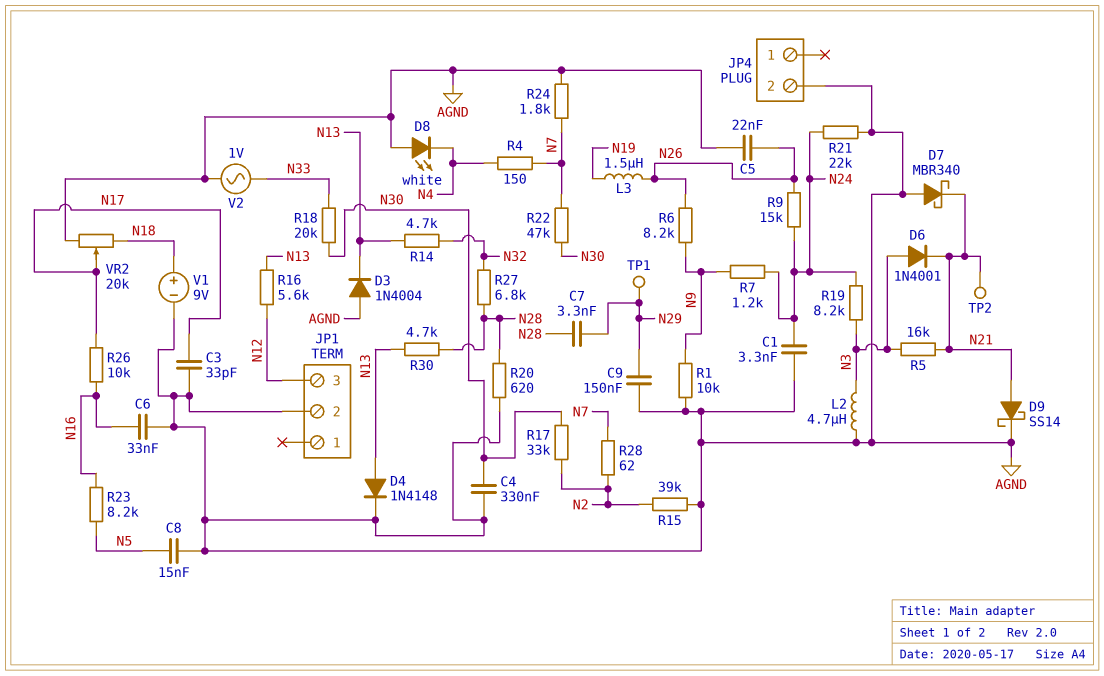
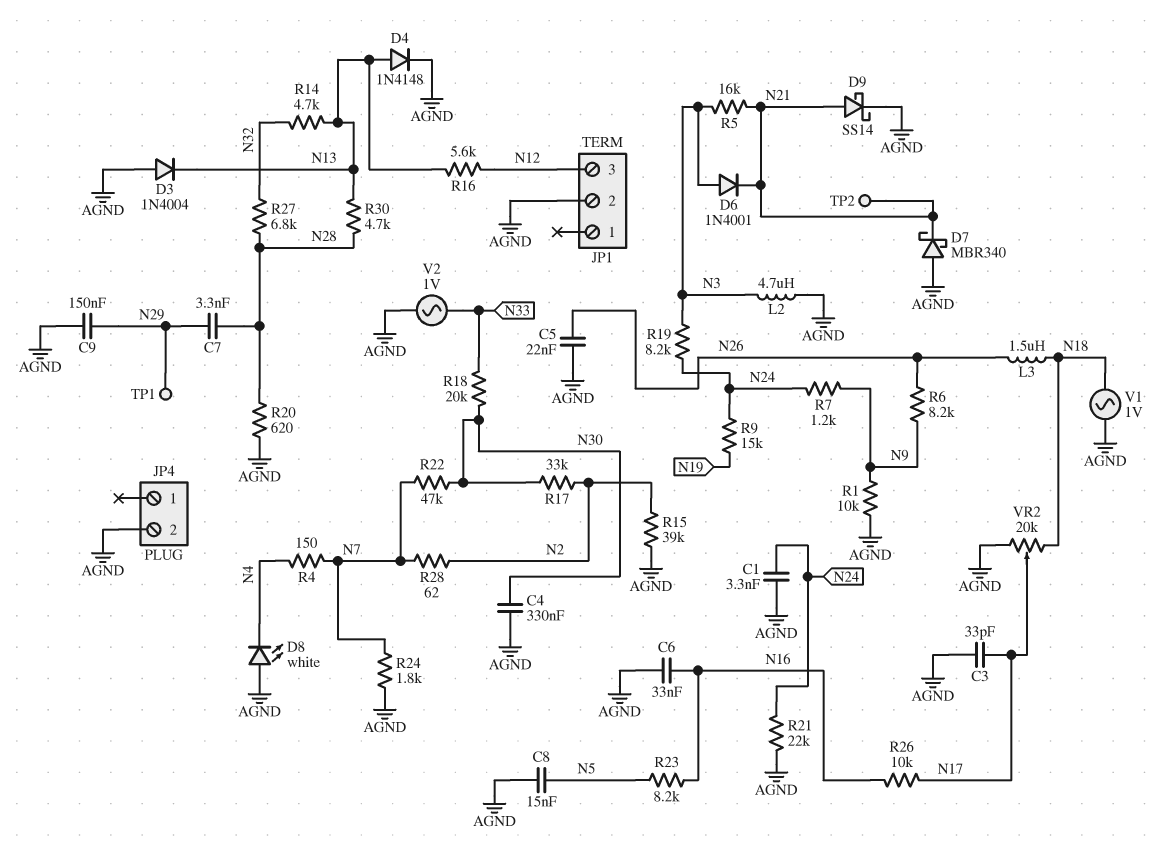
L3: 1.5uH (N19, N26) -> 1.5uH (N18, N26)
R9: 15k (N24, N26) -> 15k (N19, N24)
V1: 9V (plus N18, minus AGND) -> AC 1V (AGND, N18)

